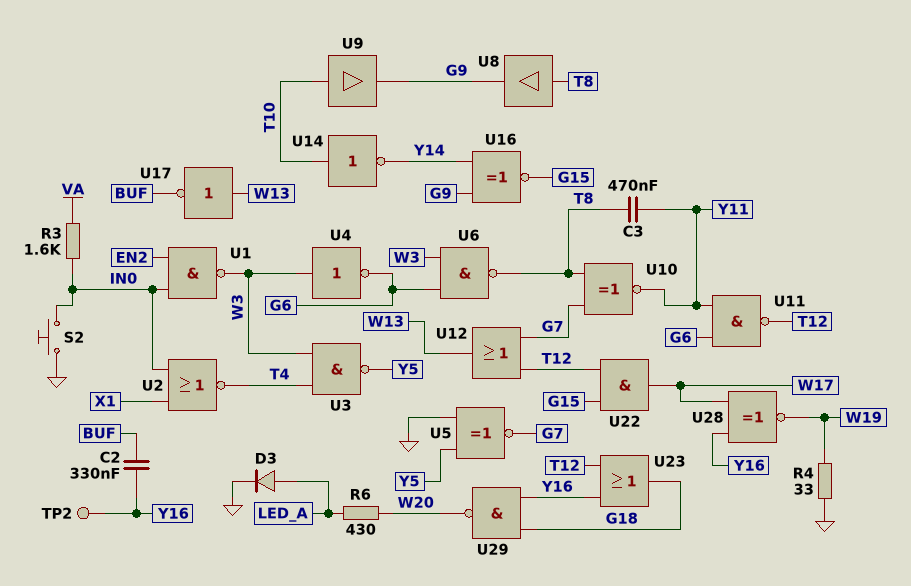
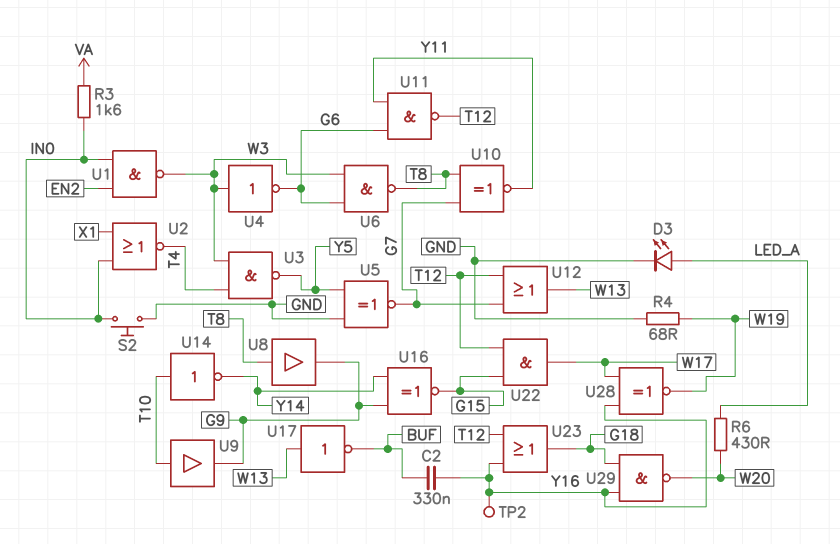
C3: 470nF (T8, Y11) -> none
D3: diode (A LED_A, K GND) -> LED (A LED_A, K GND)
R4: 33 (GND, W19) -> 68 (GND, W19)

